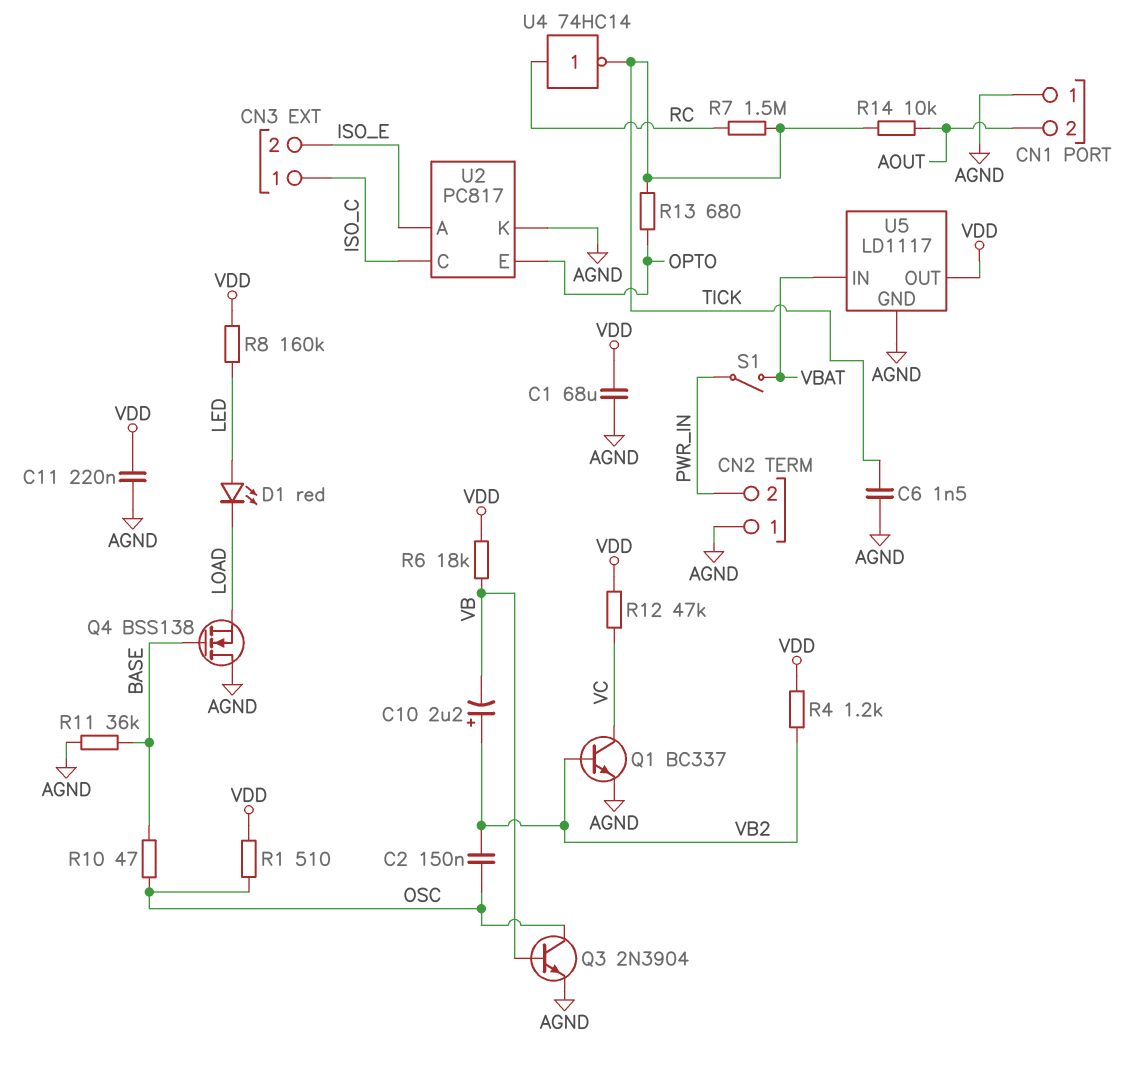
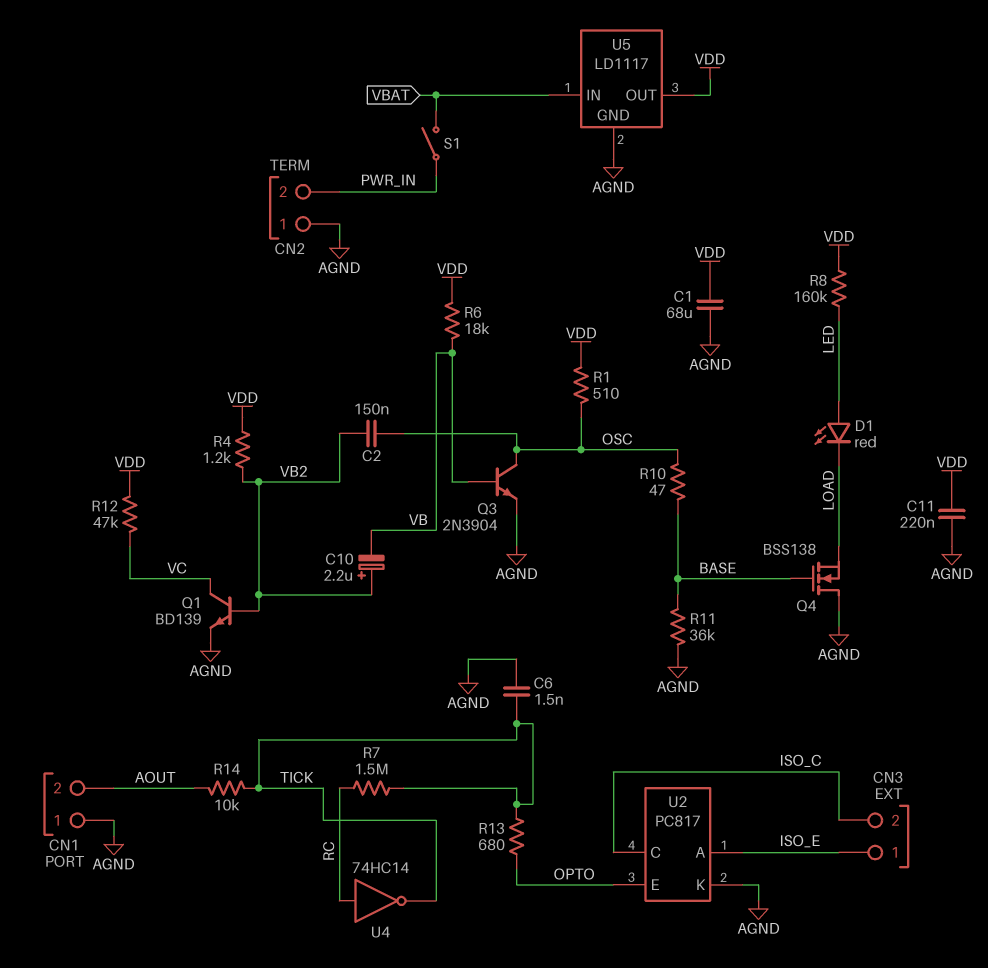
CN3 pin 1: ISO_C -> ISO_E
CN3 pin 2: ISO_E -> ISO_C
Q1: NPN BC337 (B VB2, C VC, E AGND) -> NPN BD139 (B VB2, C VC, E AGND)

